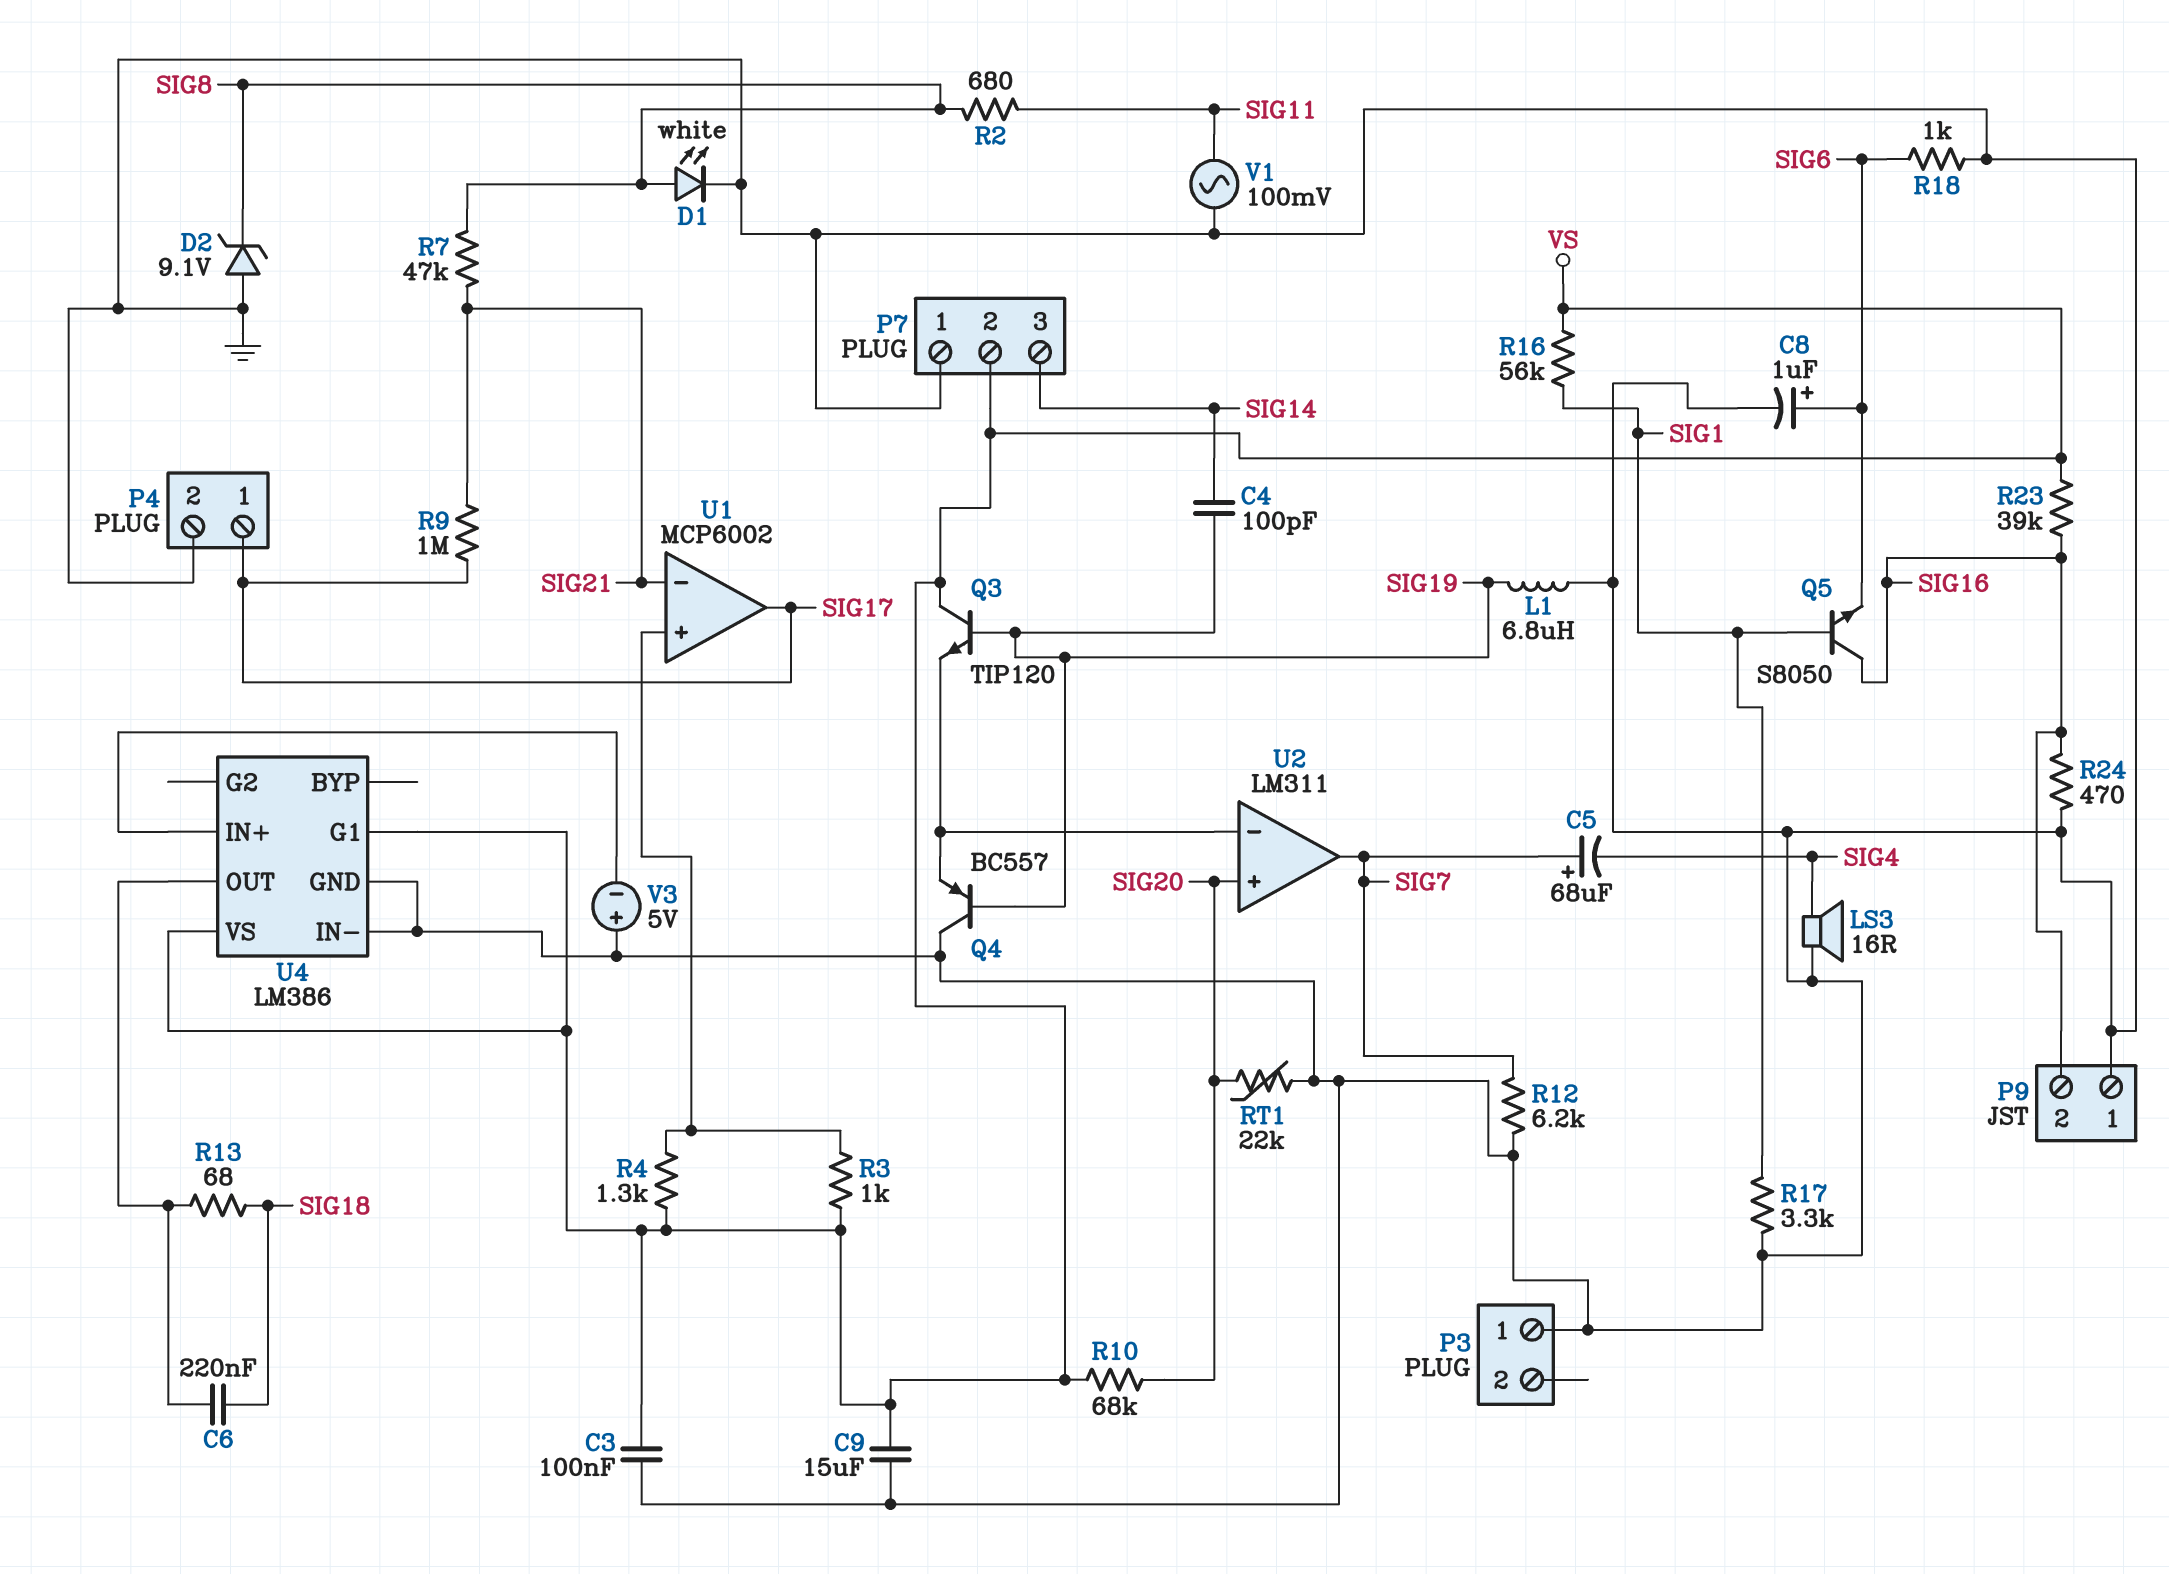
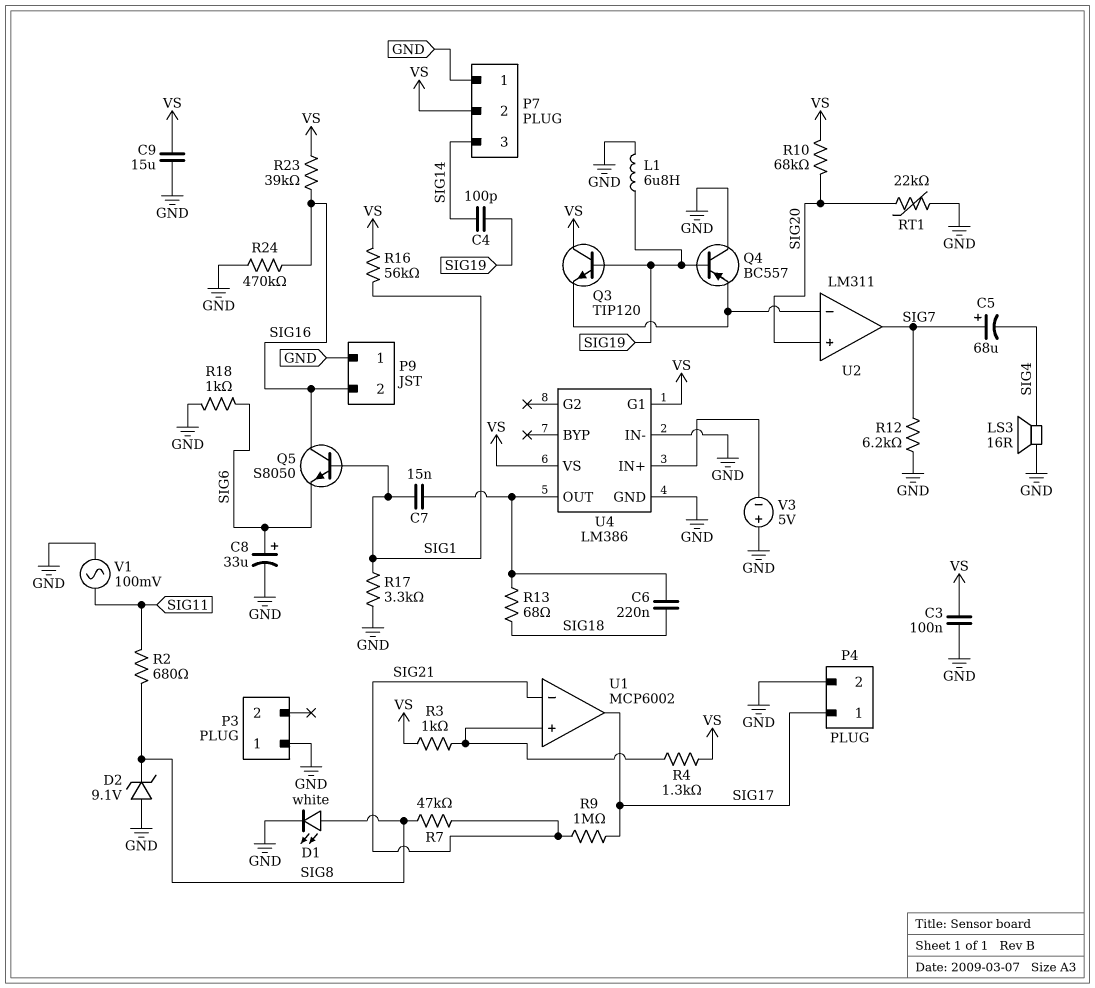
C7: none -> 15nF (SIG1, U4/OUT)
C8: 1uF (plus SIG6, minus GND) -> 33uF (plus SIG6, minus GND)
R24: 470 (GND, SIG16) -> 470k (GND, SIG16)

